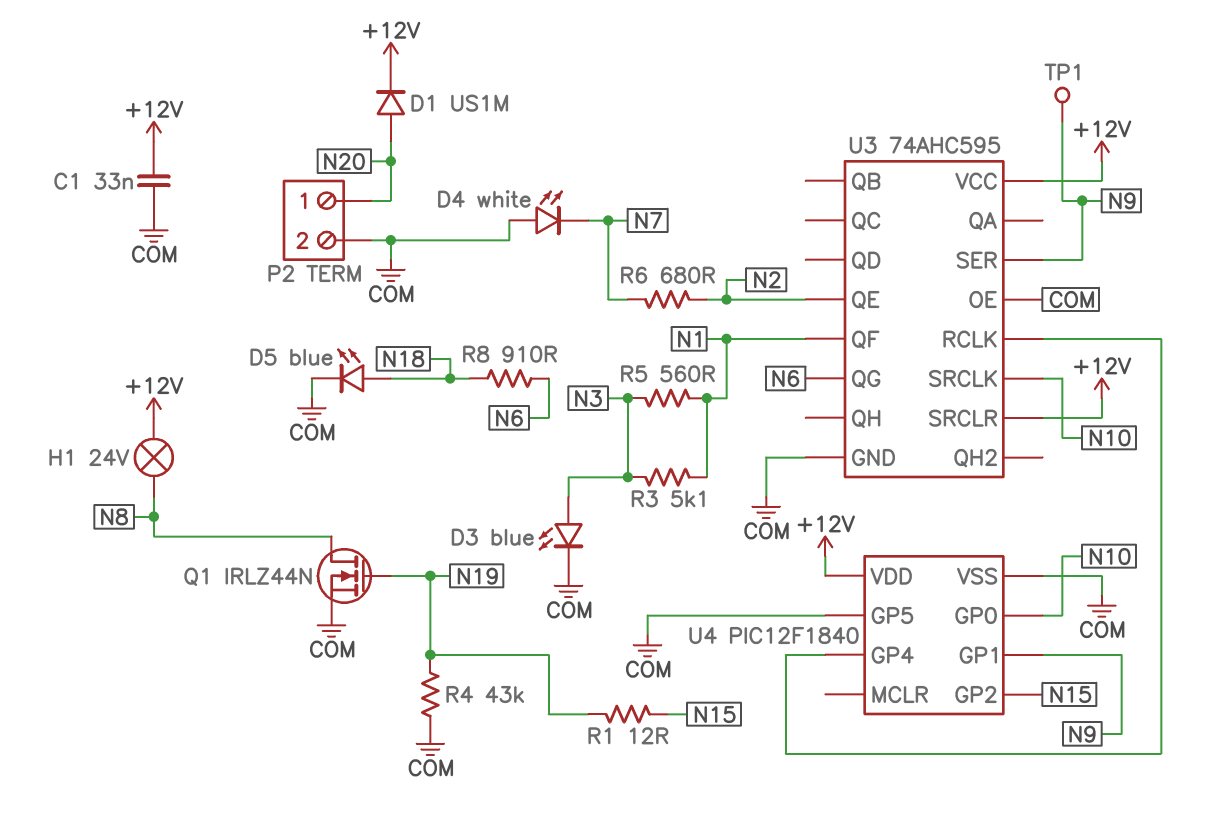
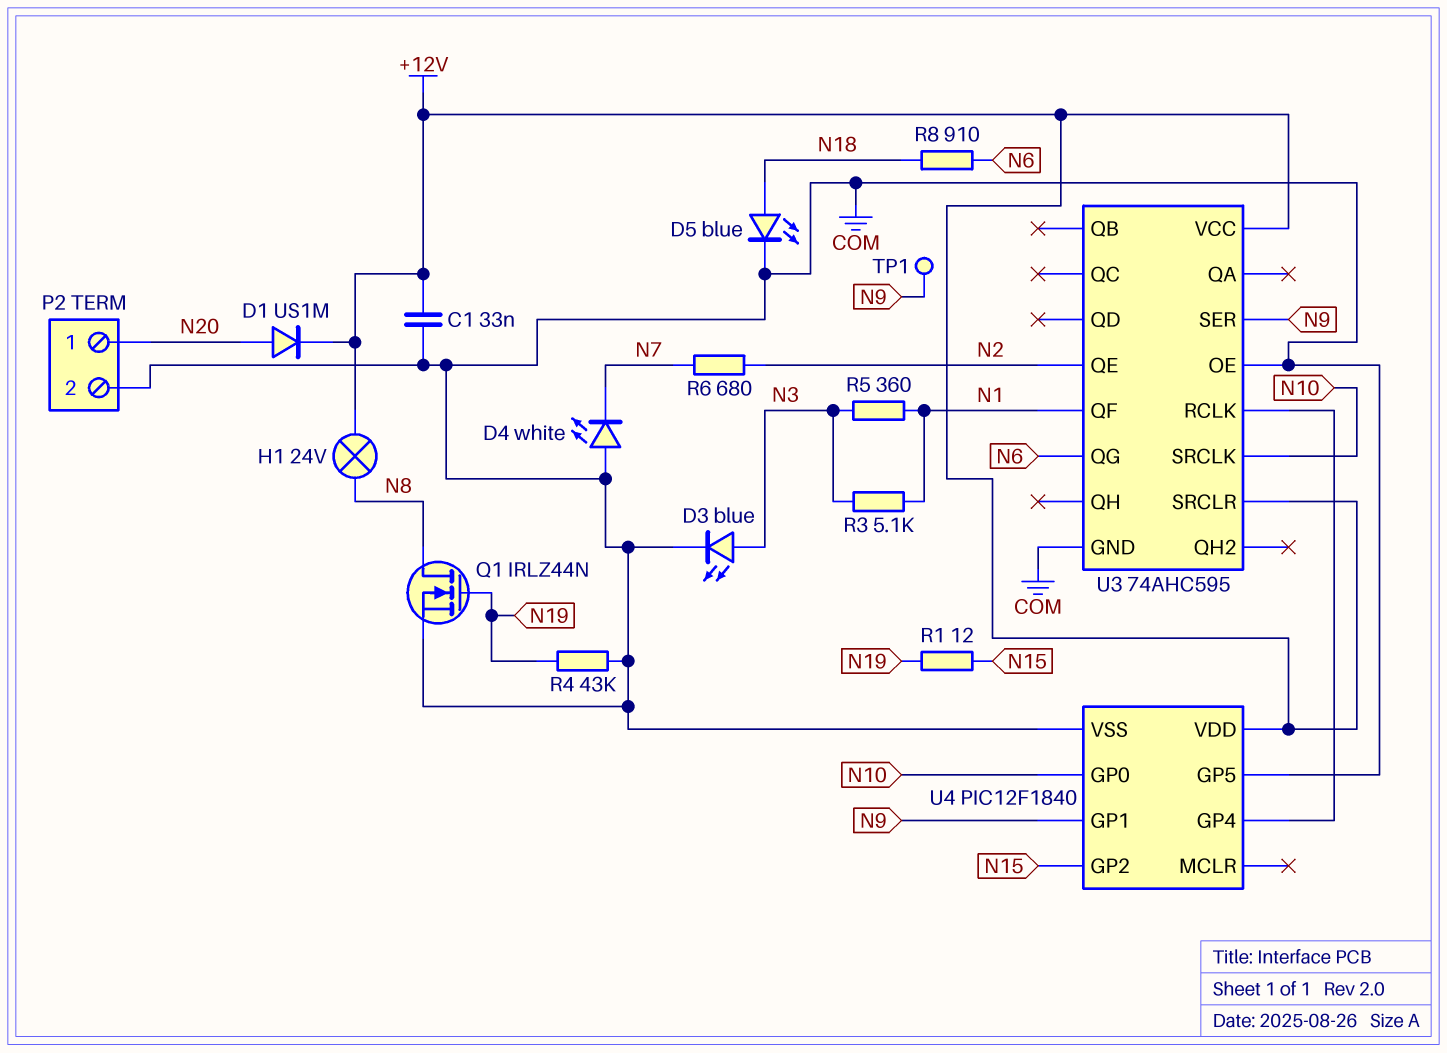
R5: 560 (N1, N3) -> 360 (N1, N3)

